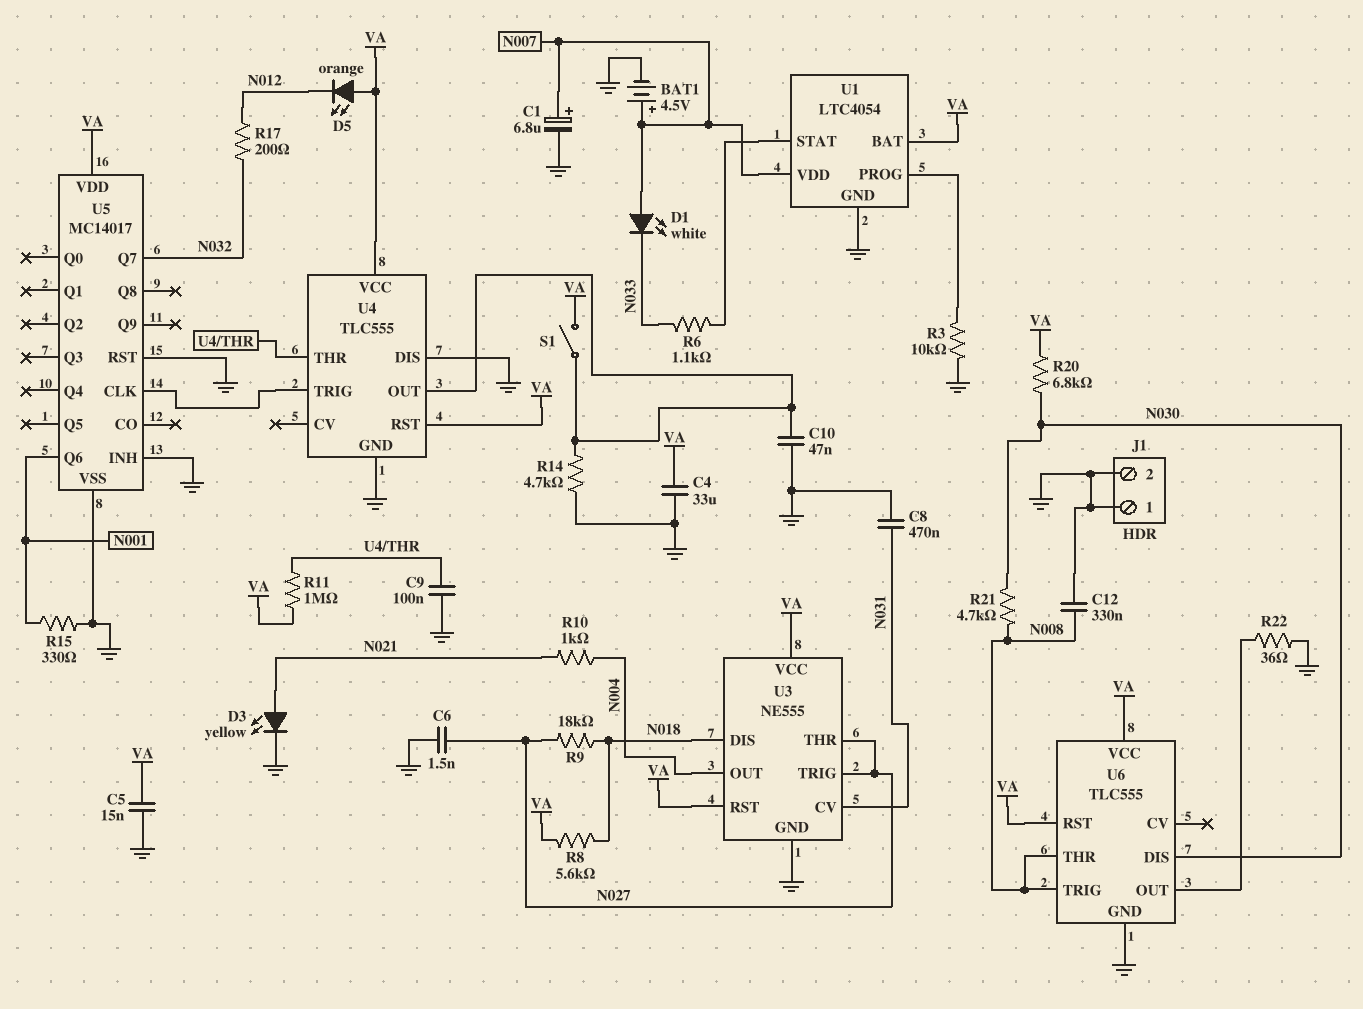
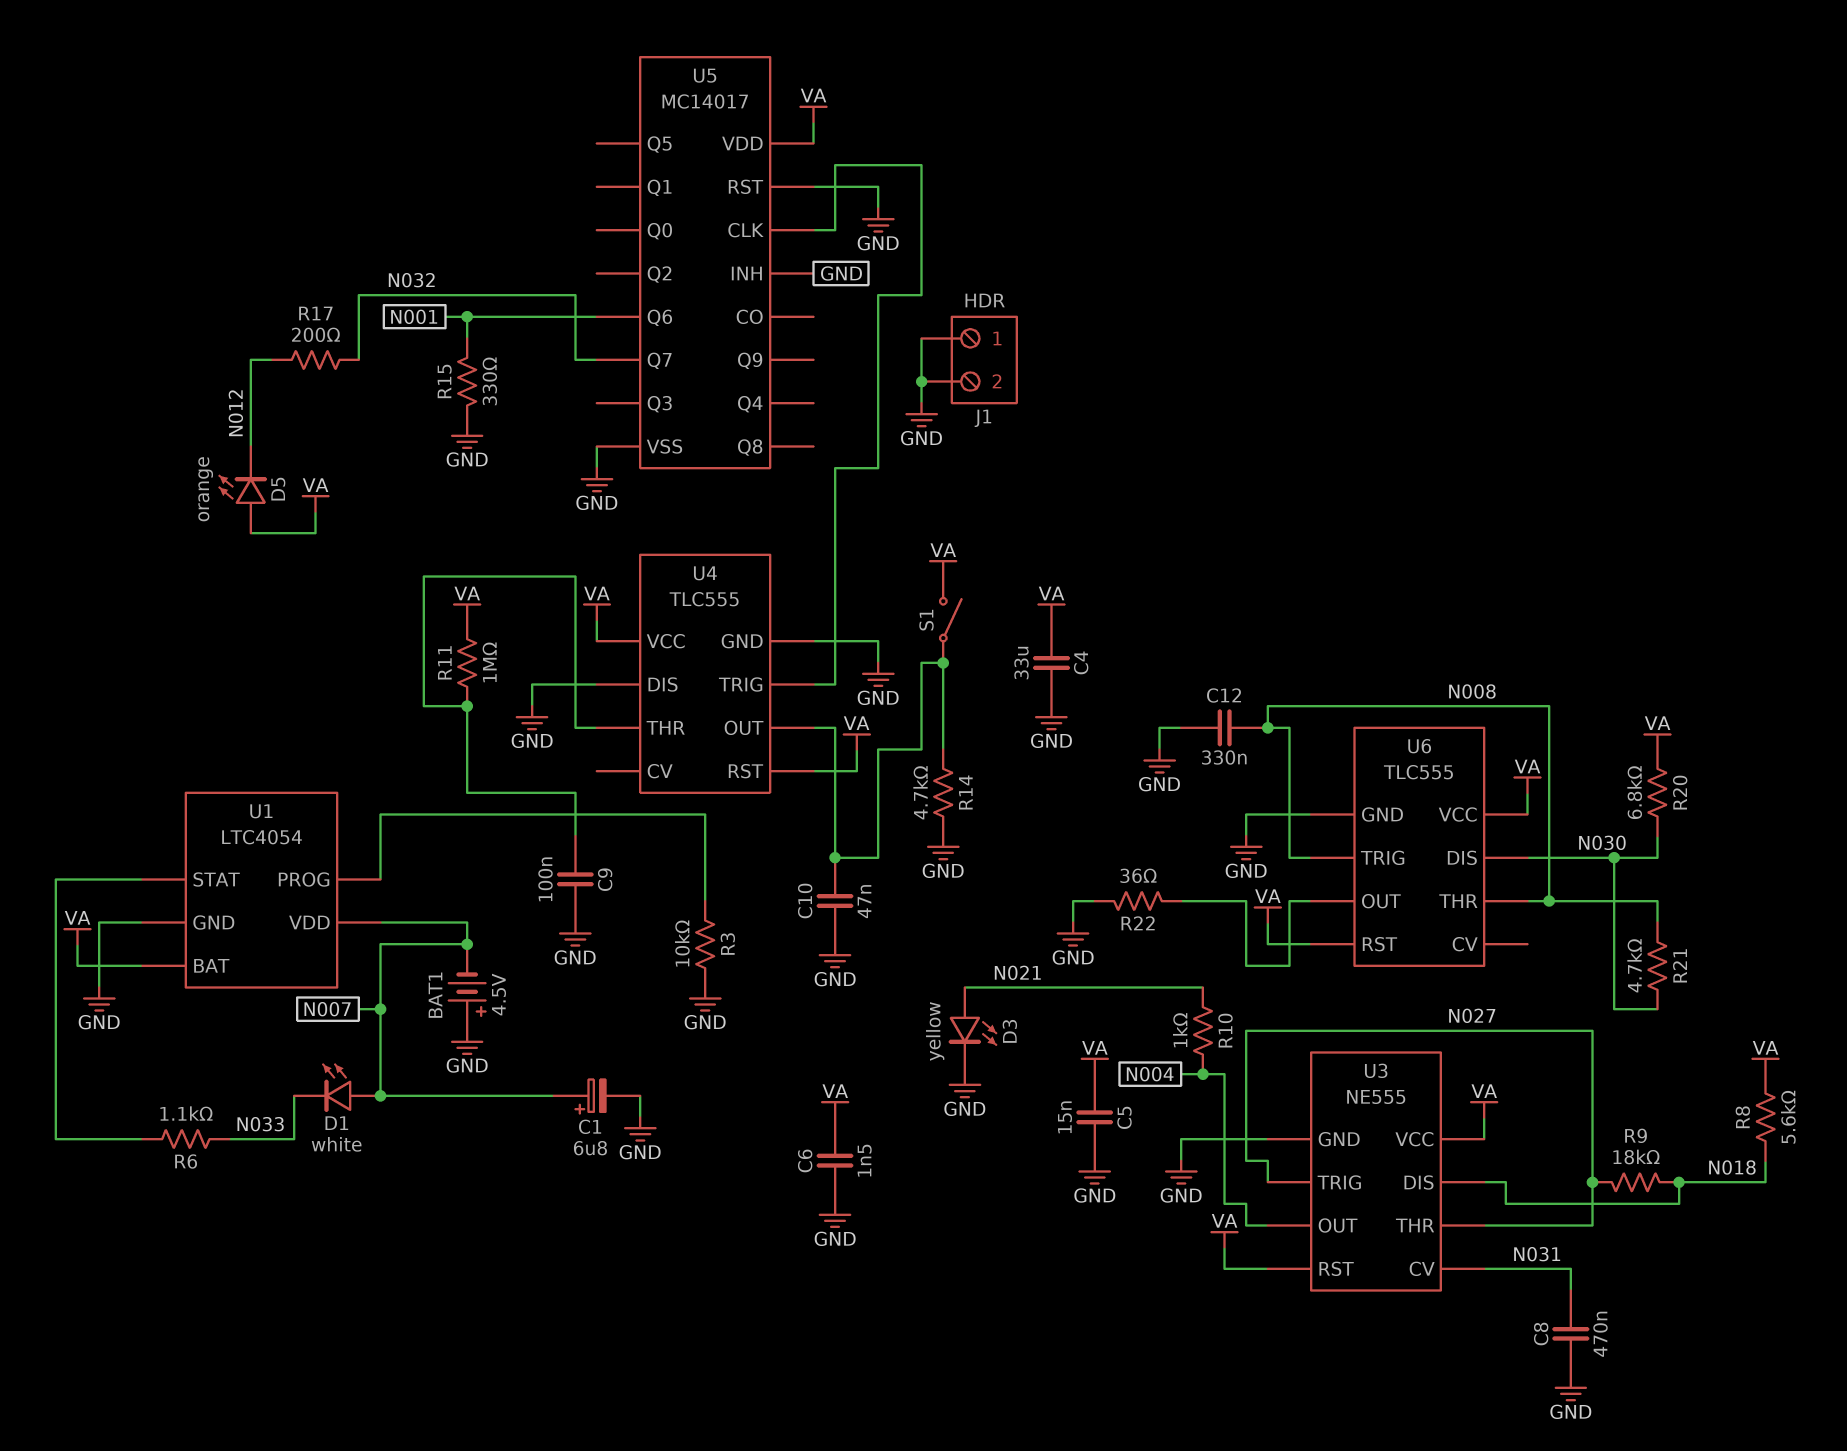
BAT1: 4.5V (plus N007, minus GND) -> 4.5V (plus GND, minus N007)
C6: 1.5nF (GND, N027) -> 1.5nF (GND, VA)

